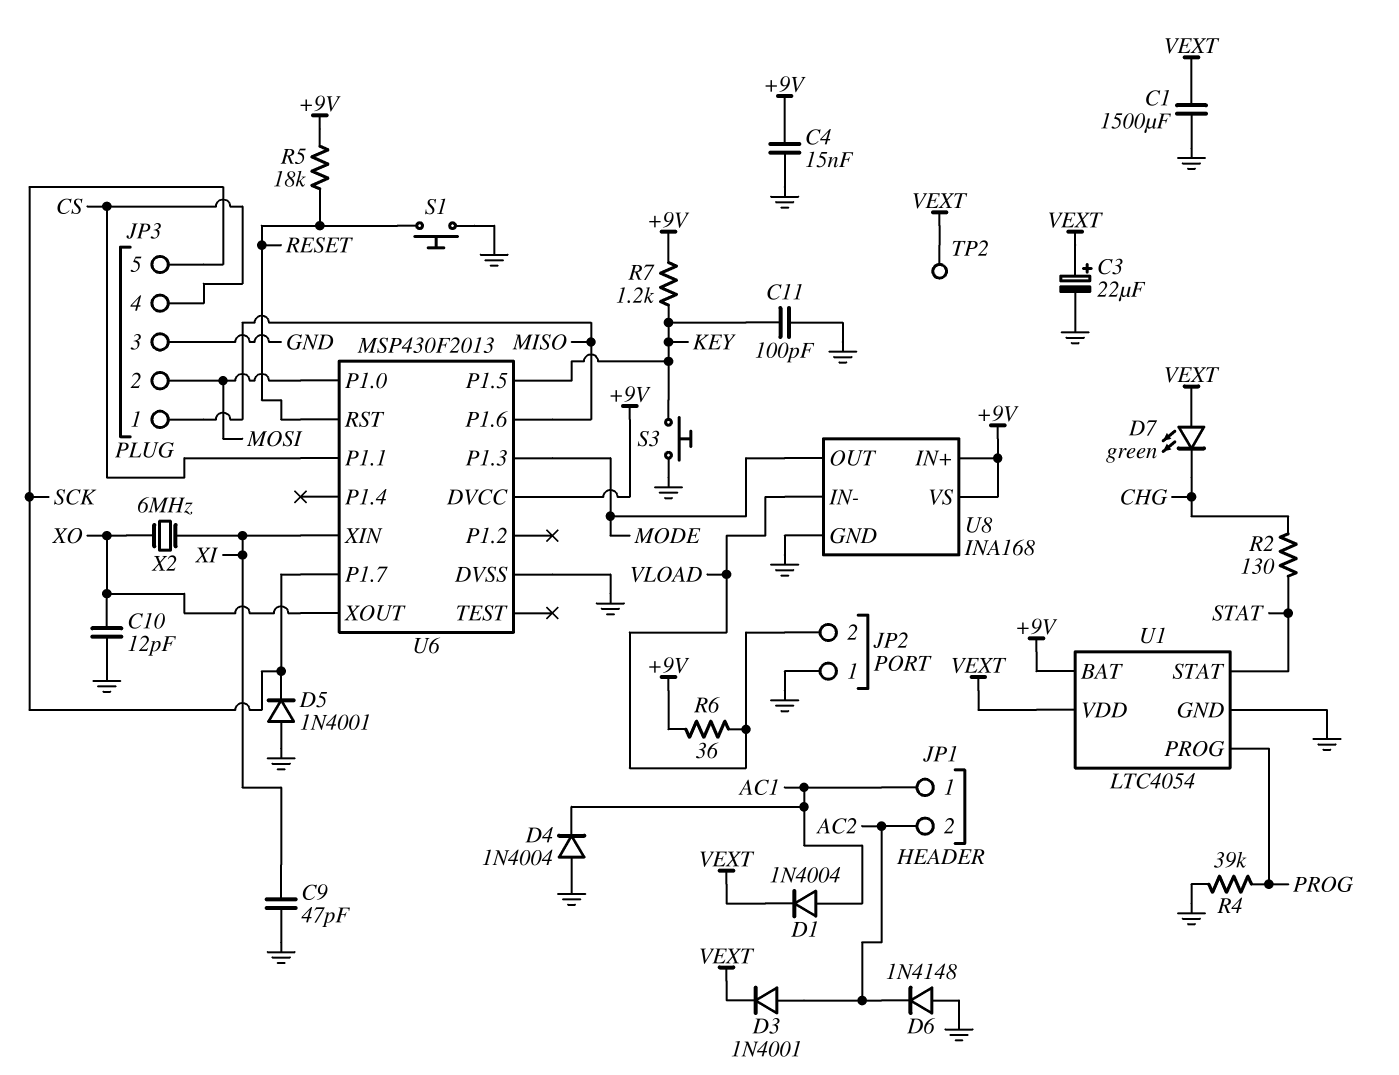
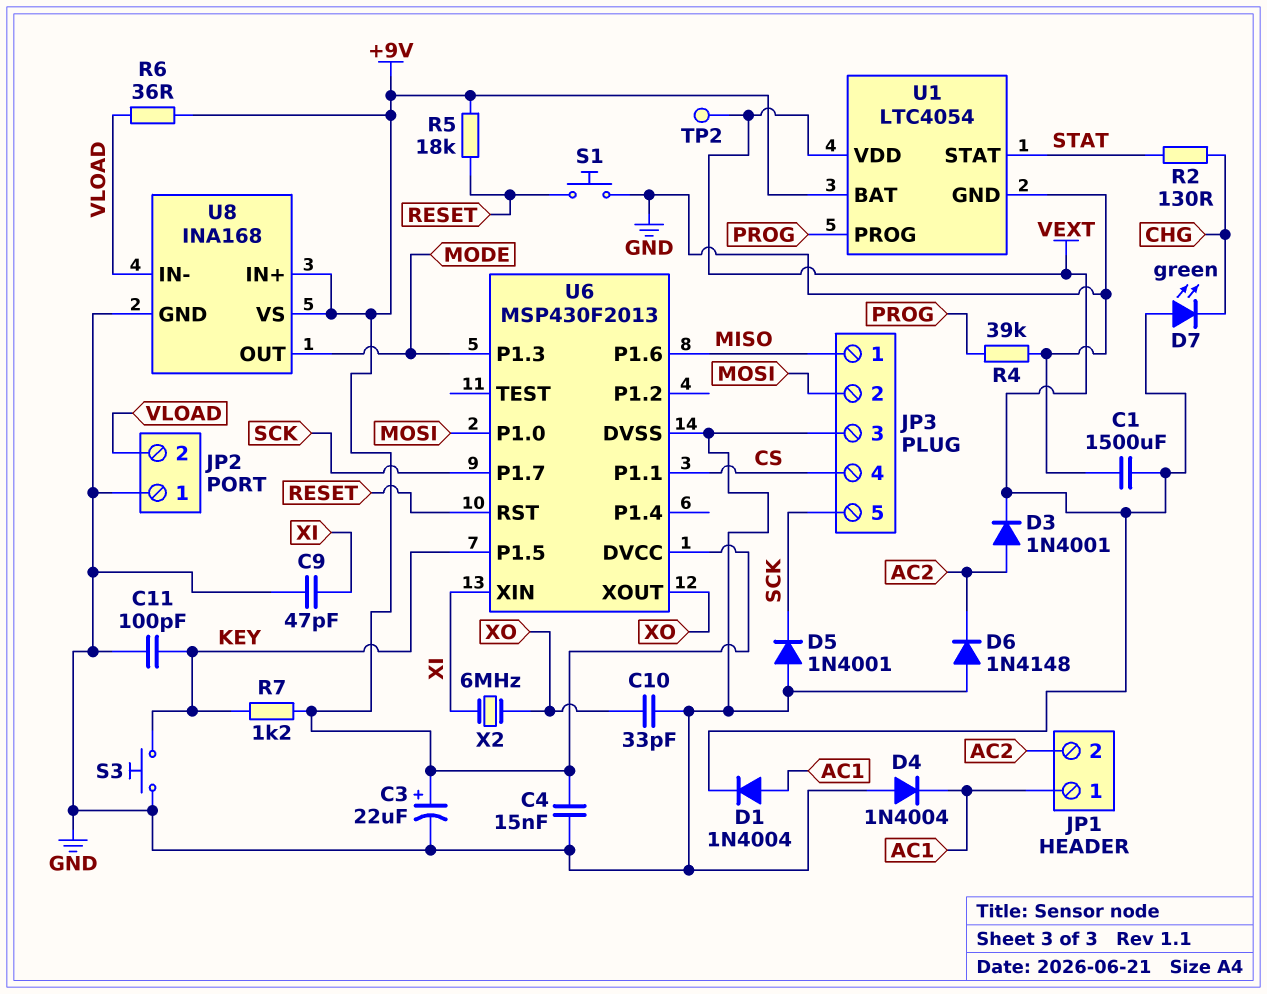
C3: 22uF (plus VEXT, minus GND) -> 22uF (plus +9V, minus GND)
C10: 12pF (GND, XO) -> 33pF (GND, XO)

